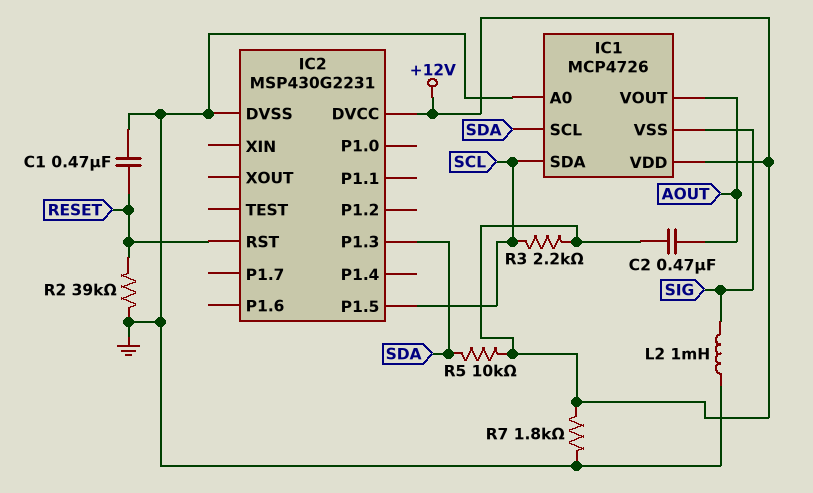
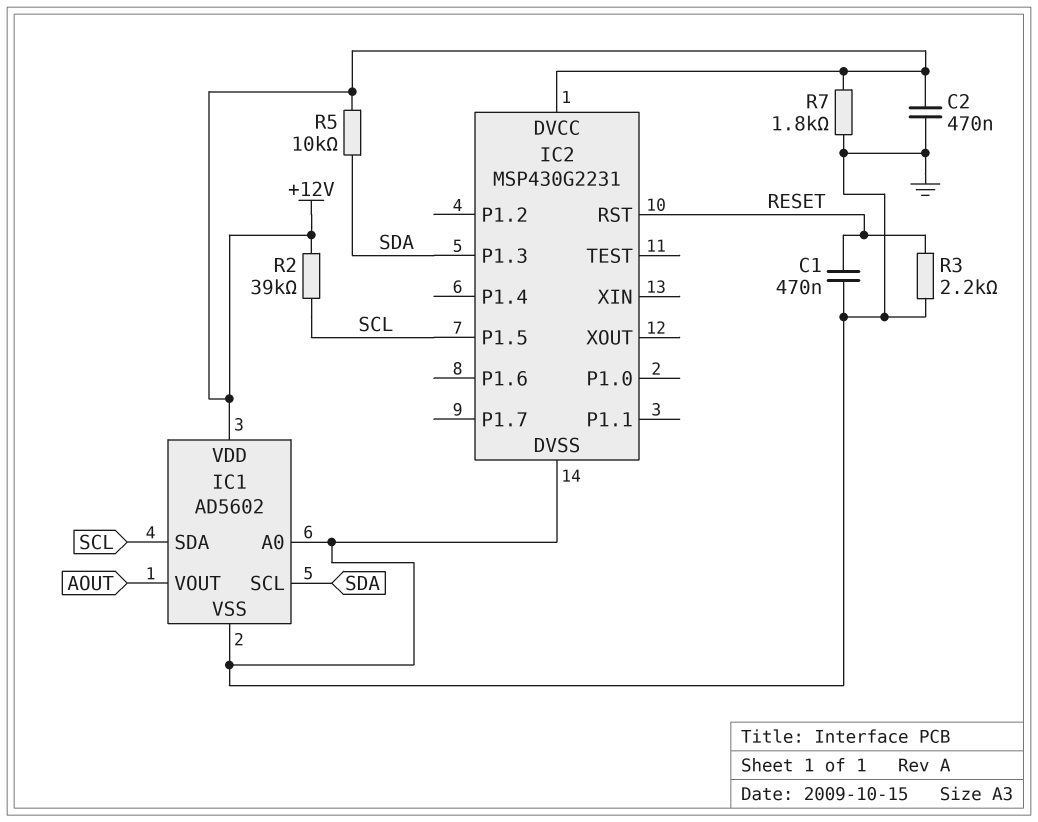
C2: 470nF (+12V, AOUT) -> 470nF (+12V, GND)
IC1: MCP4726 -> AD5602
IC1 pin VSS: SIG -> GND
L2: 1mH (GND, SIG) -> none
R2: 39k (GND, RESET) -> 39k (+12V, SCL)
R3: 2.2k (+12V, SCL) -> 2.2k (GND, RESET)

